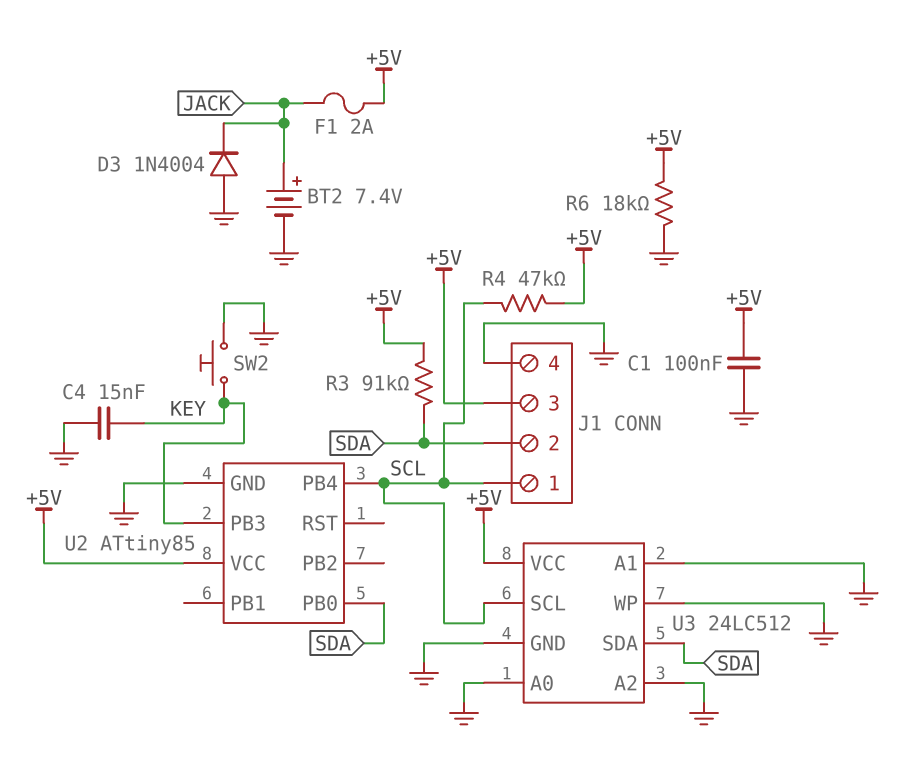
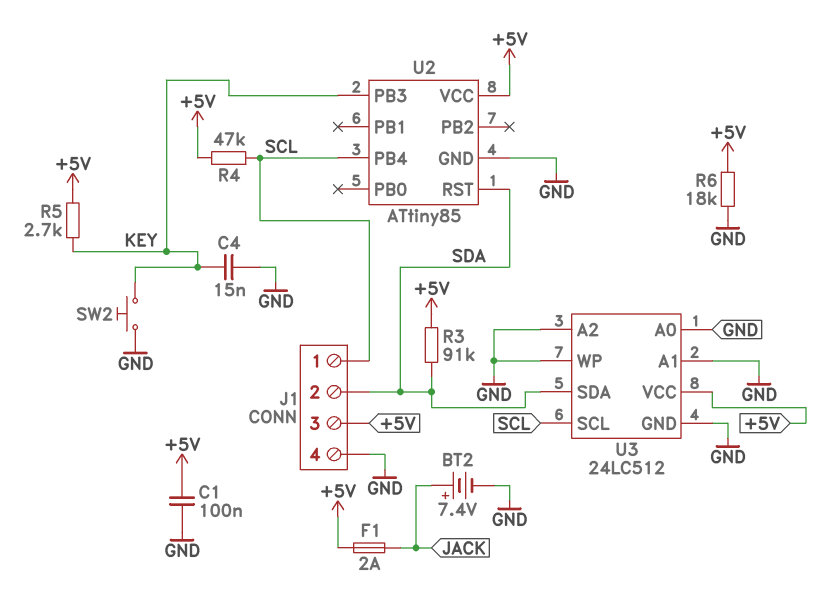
D3: diode 1N4004 (A GND, K JACK) -> none
R5: none -> 2.7k (+5V, KEY)
U2 pin PB0: SDA -> none
U2 pin RST: none -> SDA

